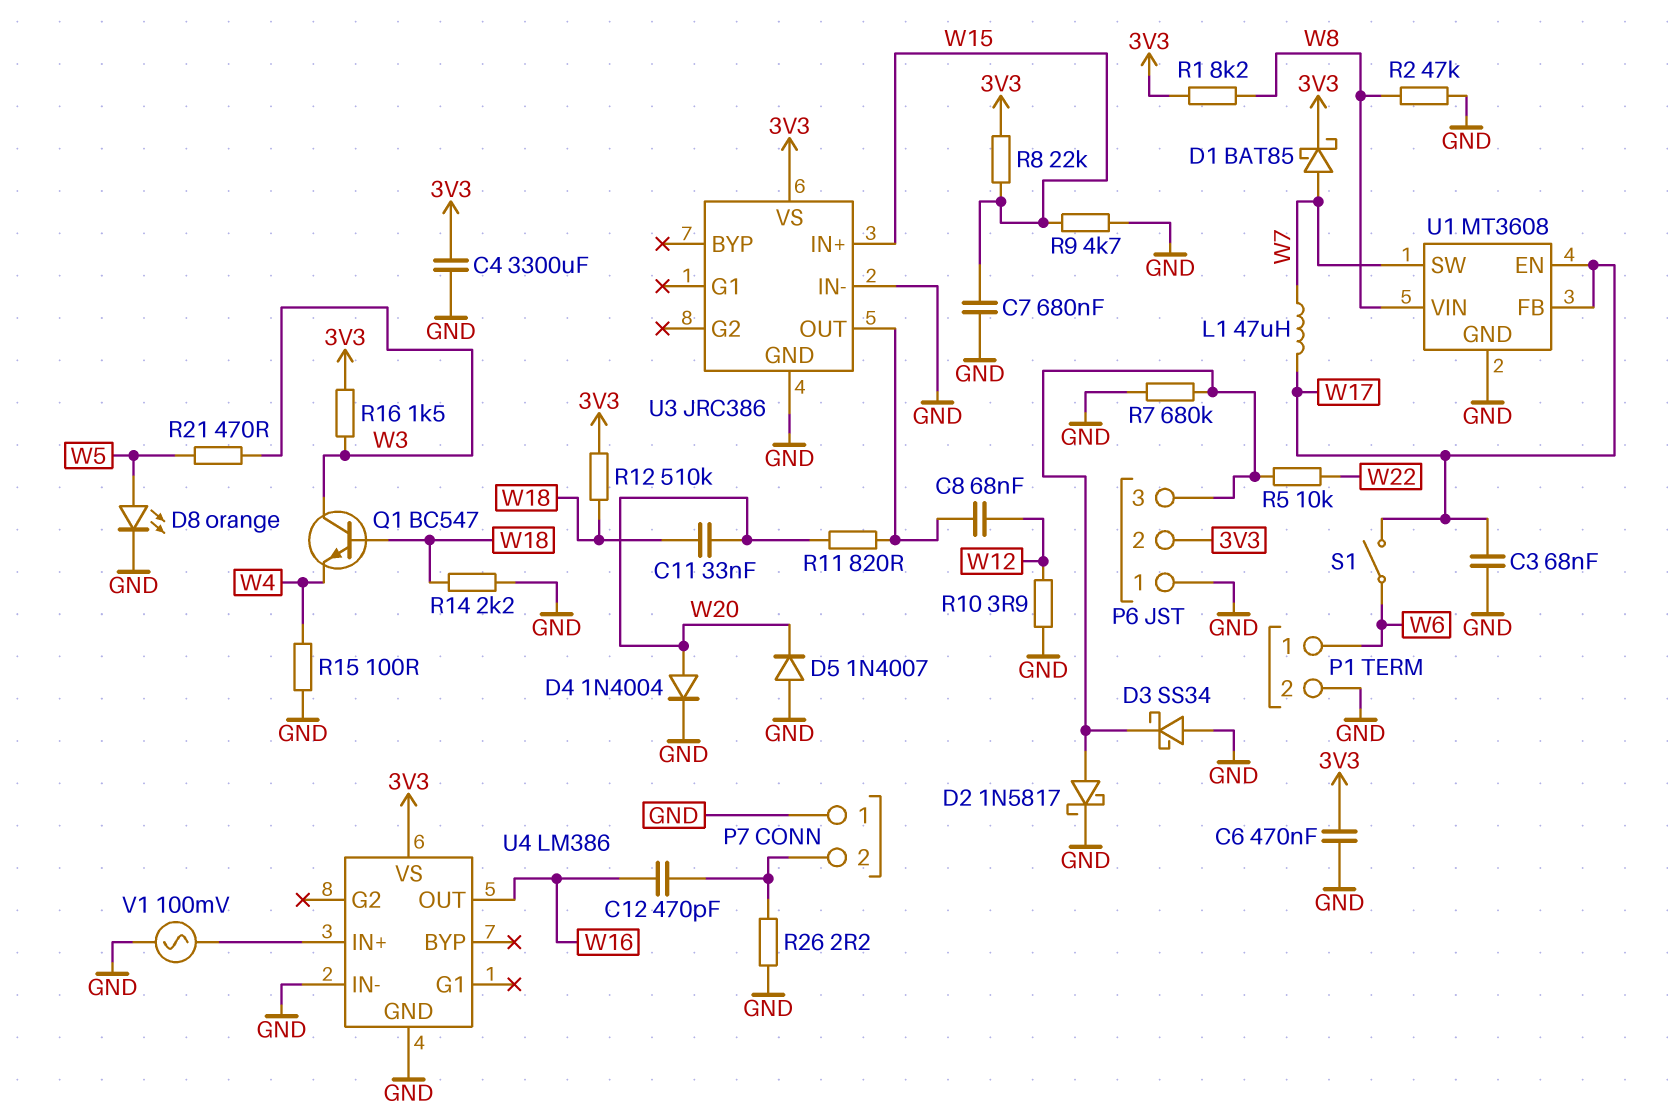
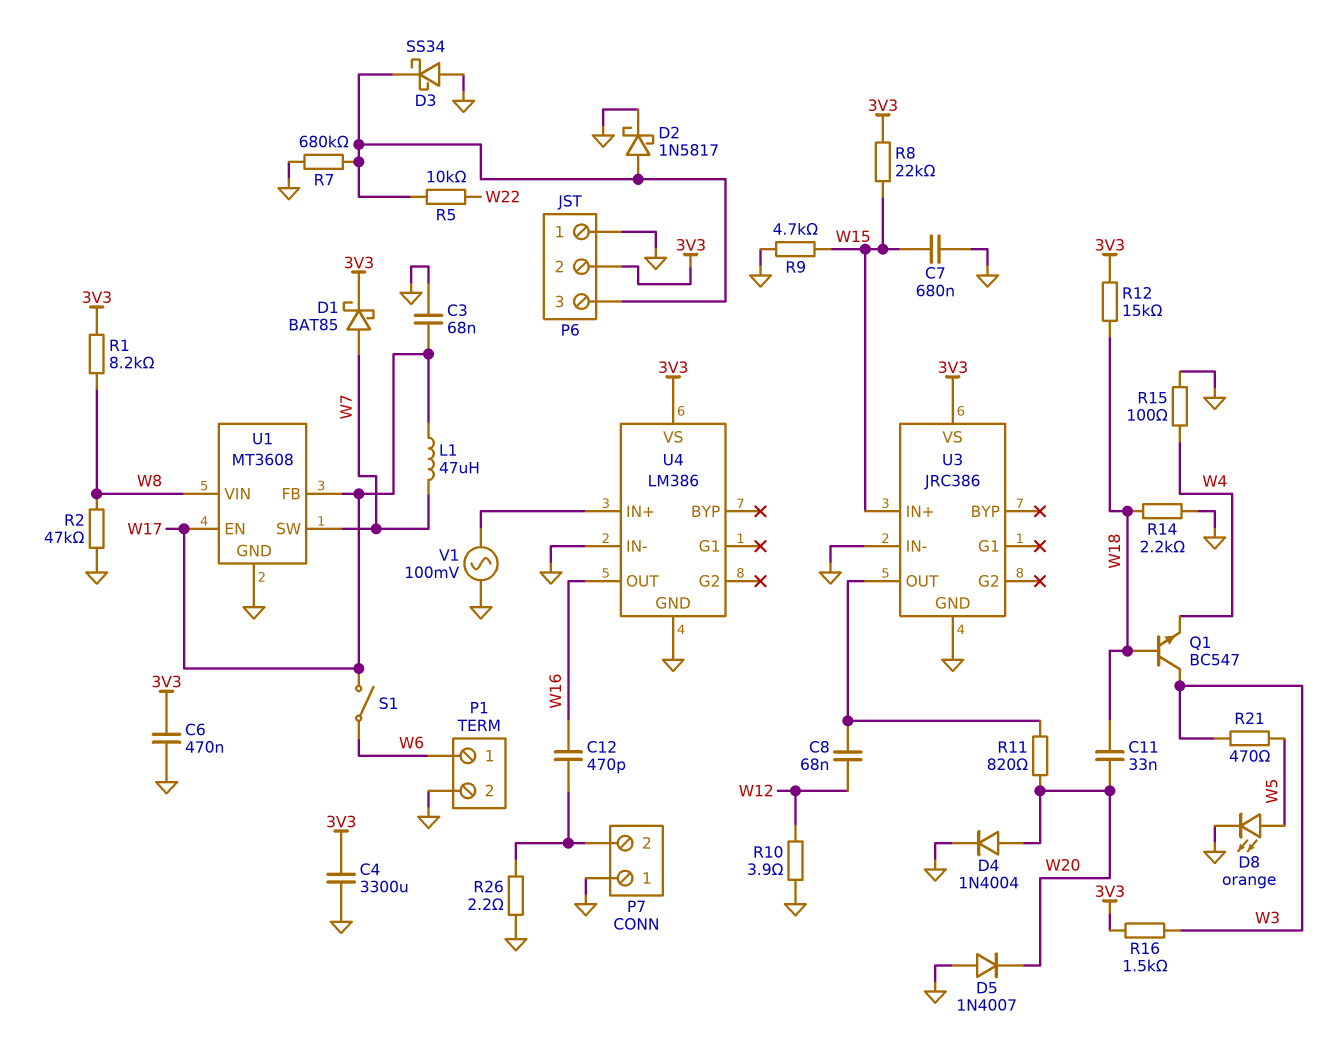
R12: 510k (3V3, W18) -> 15k (3V3, W18)

